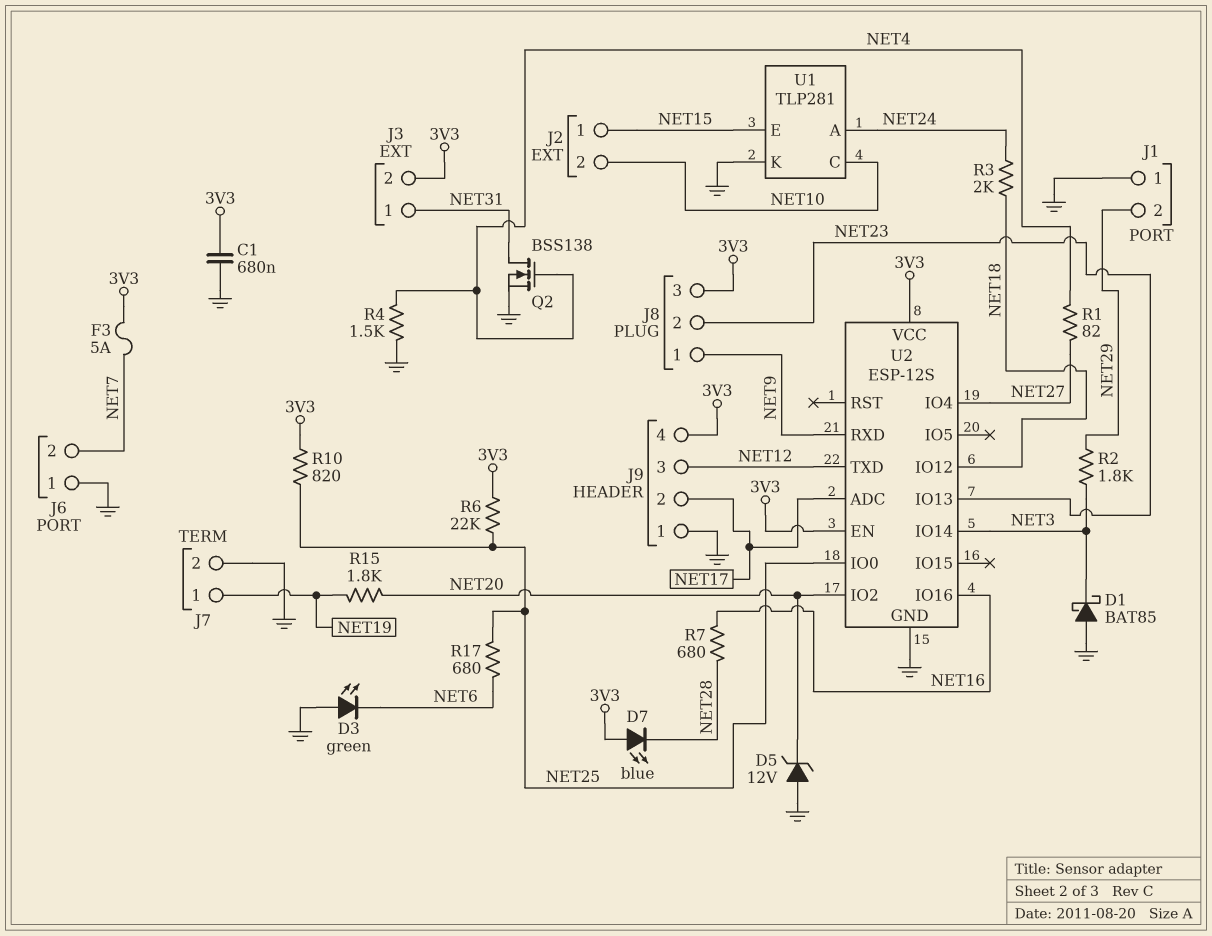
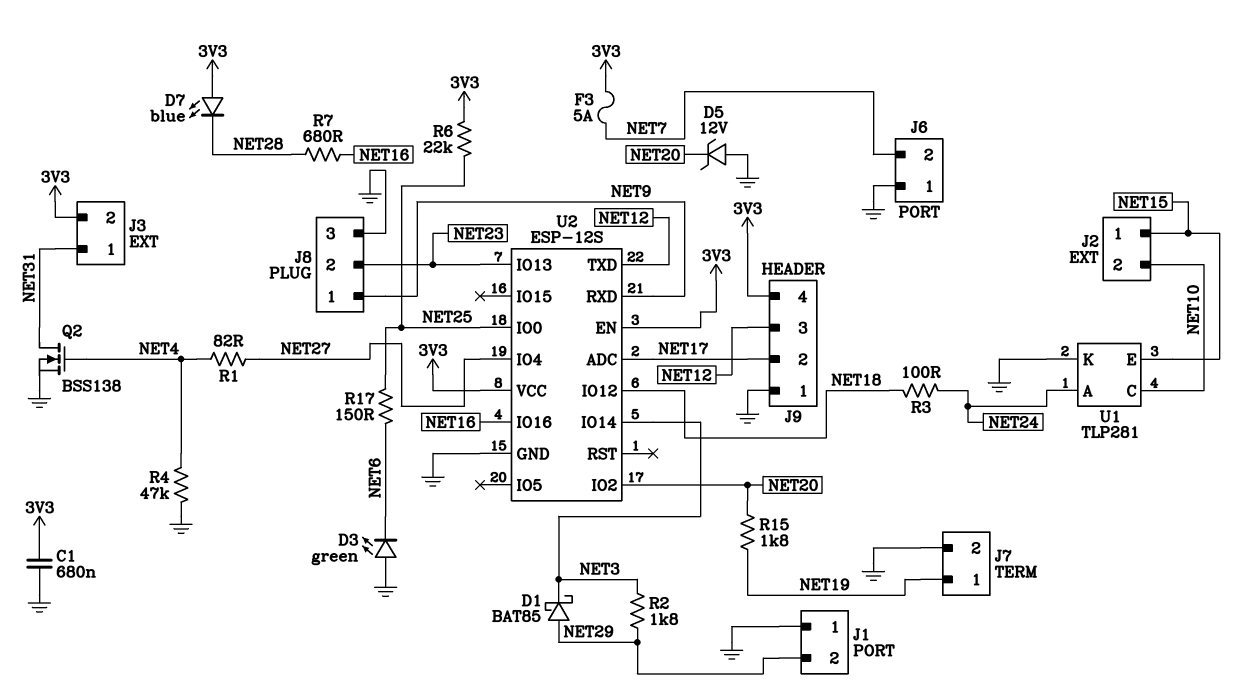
D1: schottky BAT85 (A GND, K NET3) -> schottky BAT85 (A NET29, K NET3)
J8 pin 3: 3V3 -> GND
R3: 2k (NET18, NET24) -> 100 (NET18, NET24)
R4: 1.5k (GND, NET4) -> 47k (GND, NET4)
R10: 820 (3V3, NET25) -> none
R17: 680 (NET6, NET25) -> 150 (NET6, NET25)

